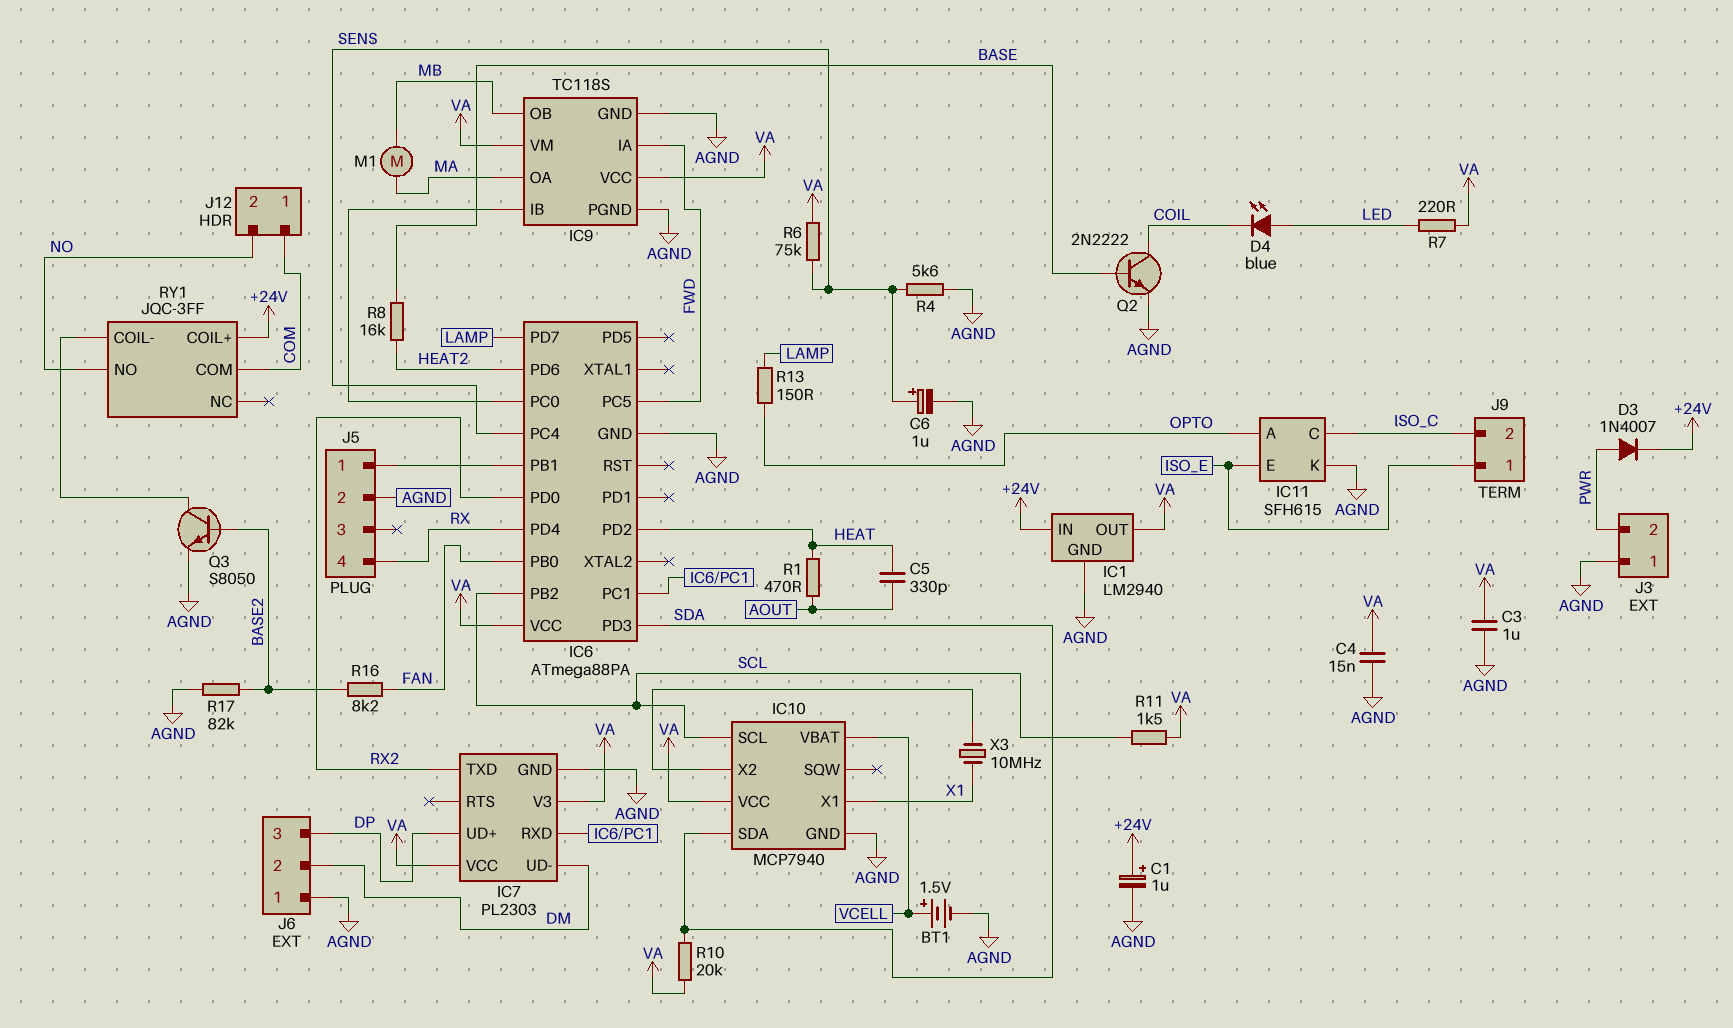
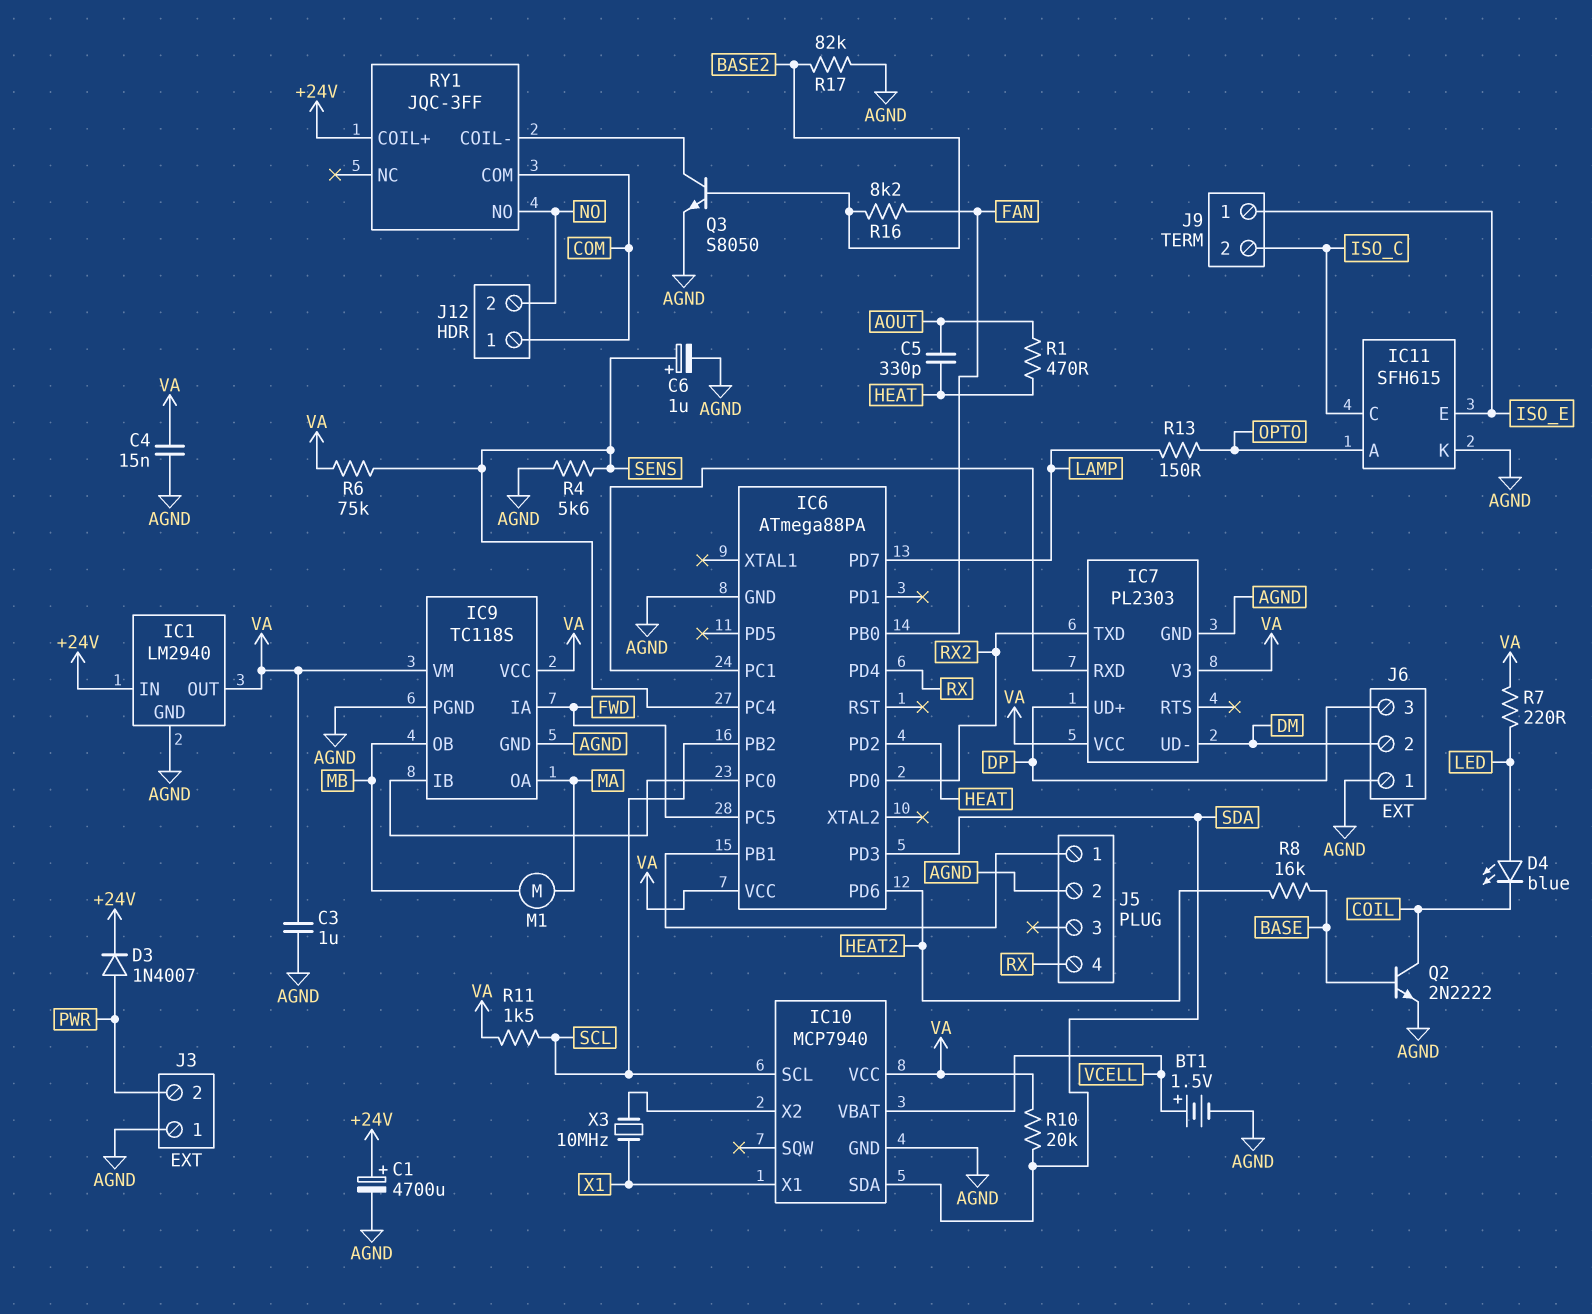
C1: 1uF (plus +24V, minus AGND) -> 4700uF (plus +24V, minus AGND)

